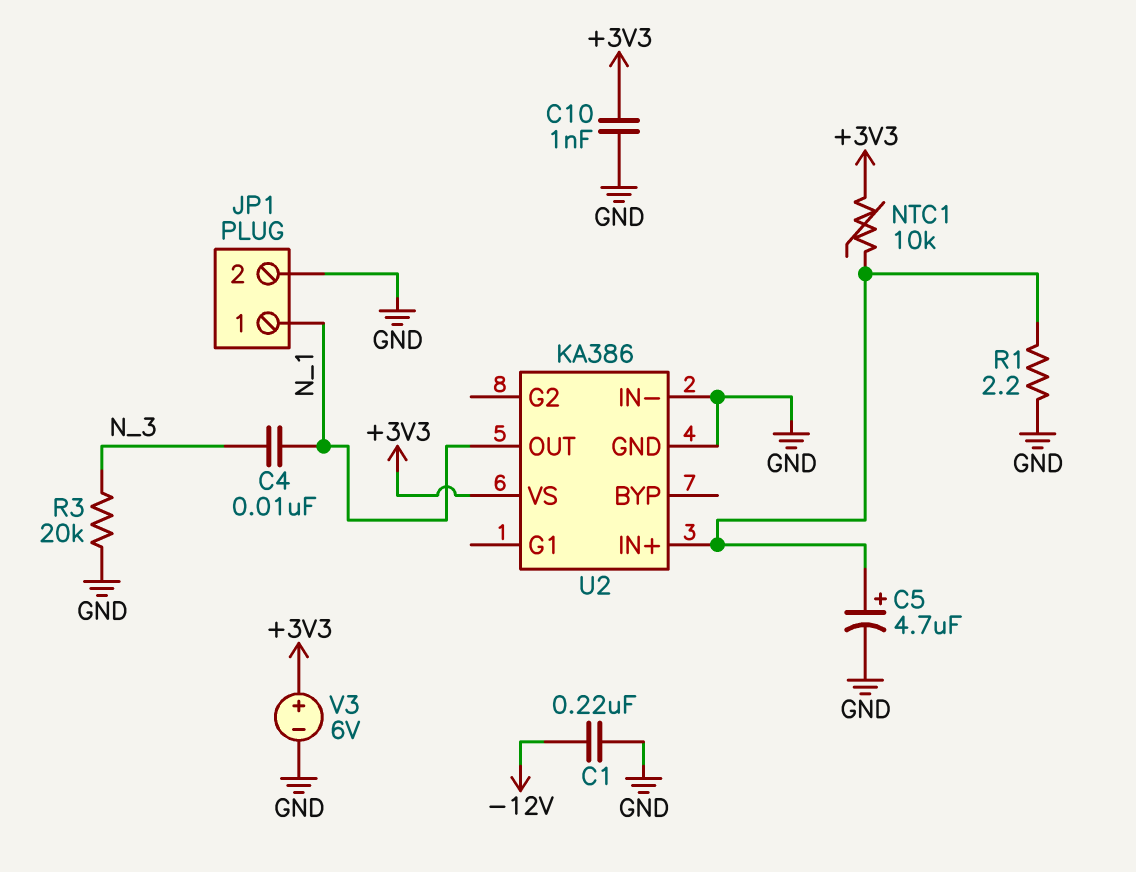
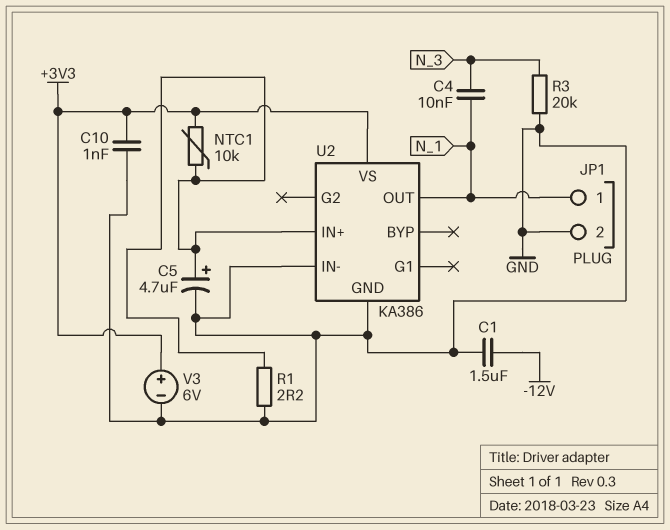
C1: 220nF (-12V, GND) -> 1.5uF (-12V, GND)

